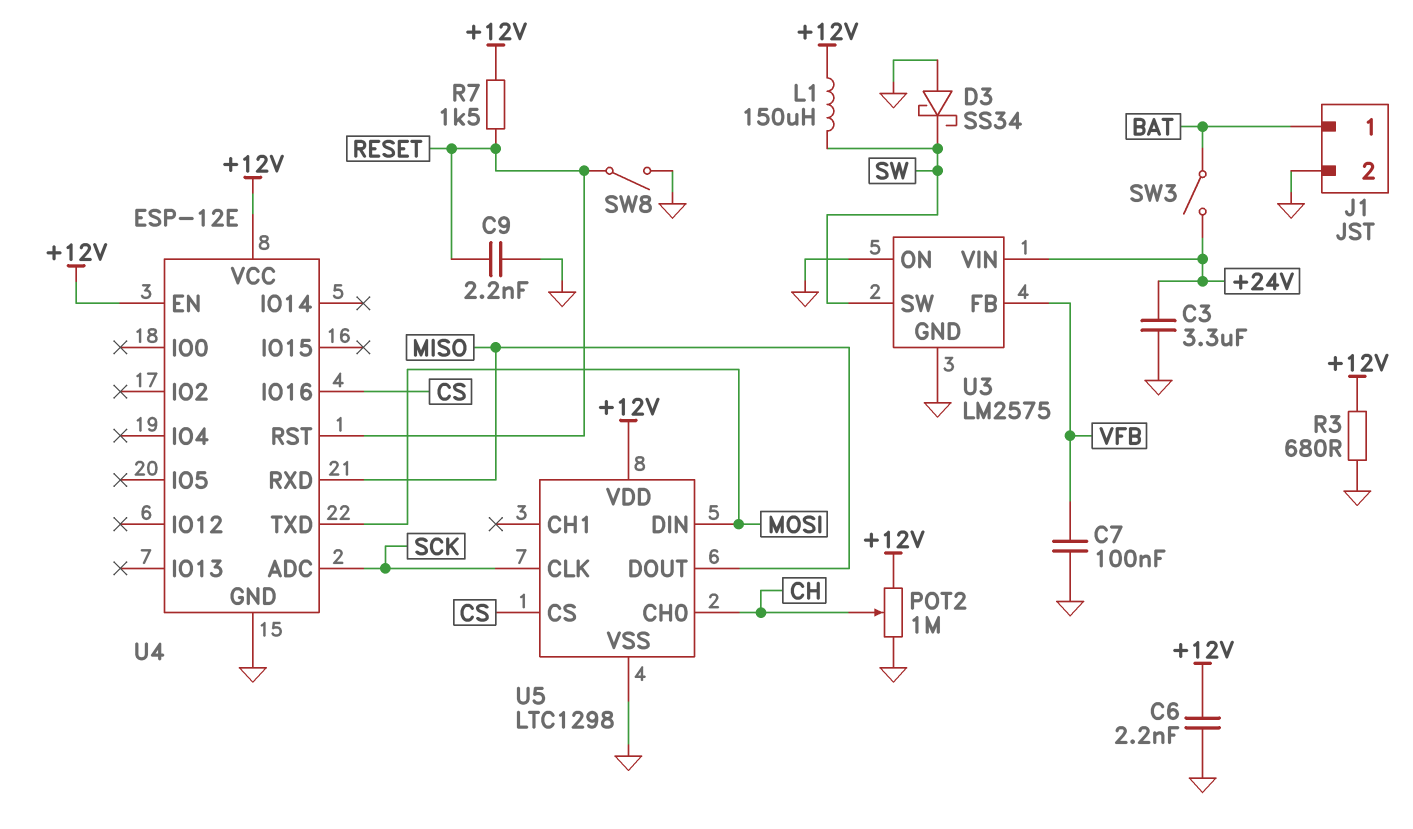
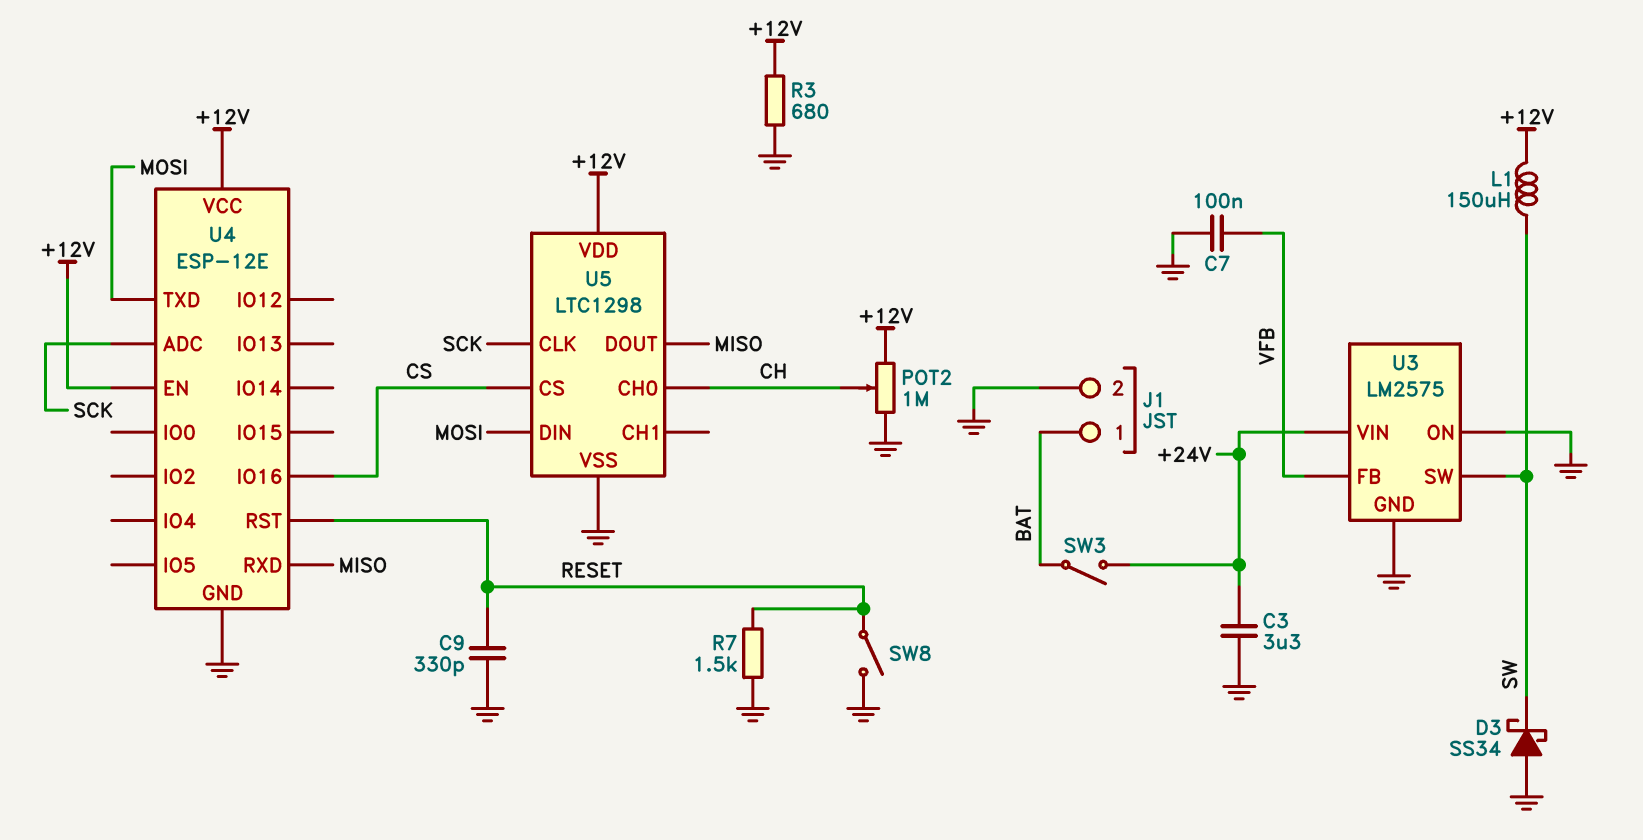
C6: 2.2nF (+12V, GND) -> none
C9: 2.2nF (GND, RESET) -> 330pF (GND, RESET)
R7: 1.5k (+12V, RESET) -> 1.5k (GND, RESET)

